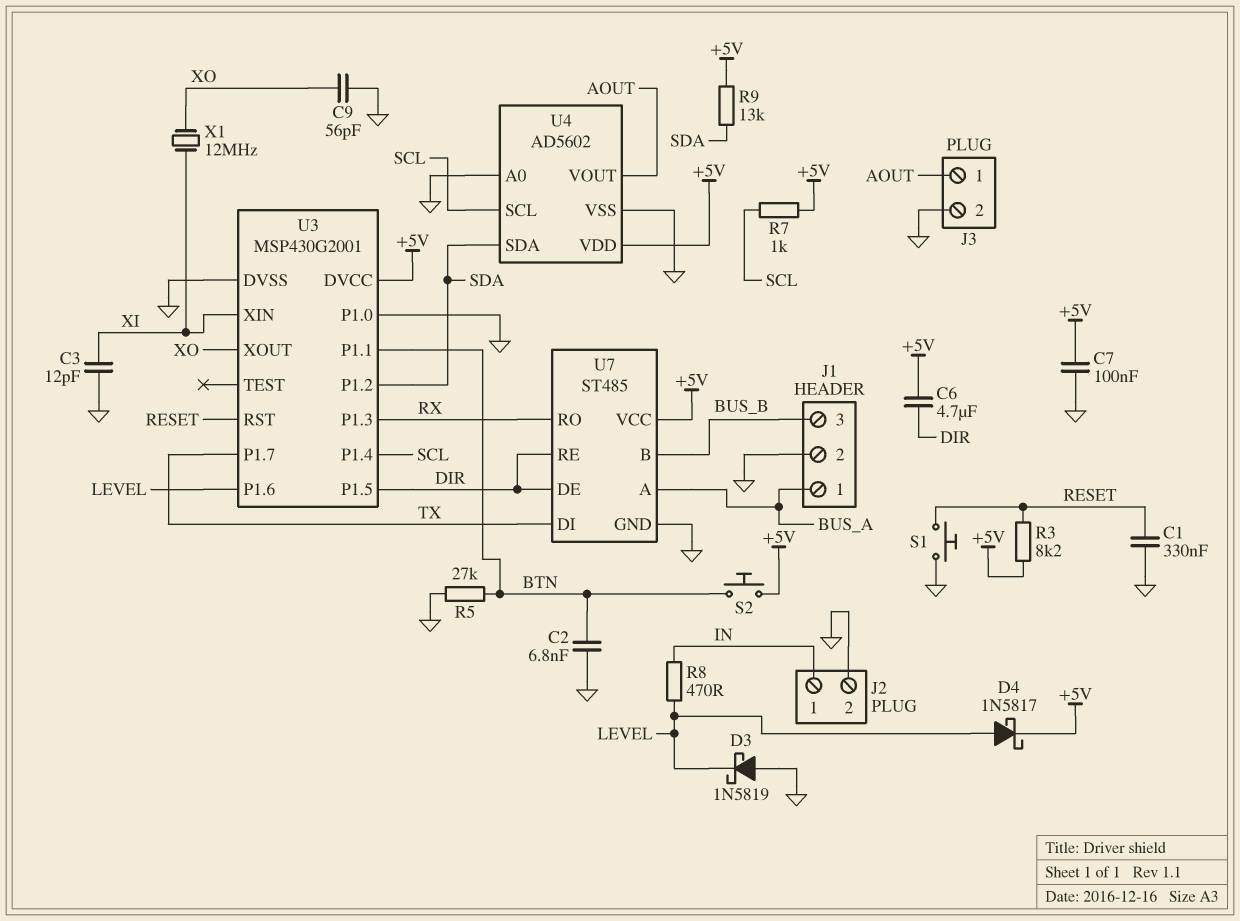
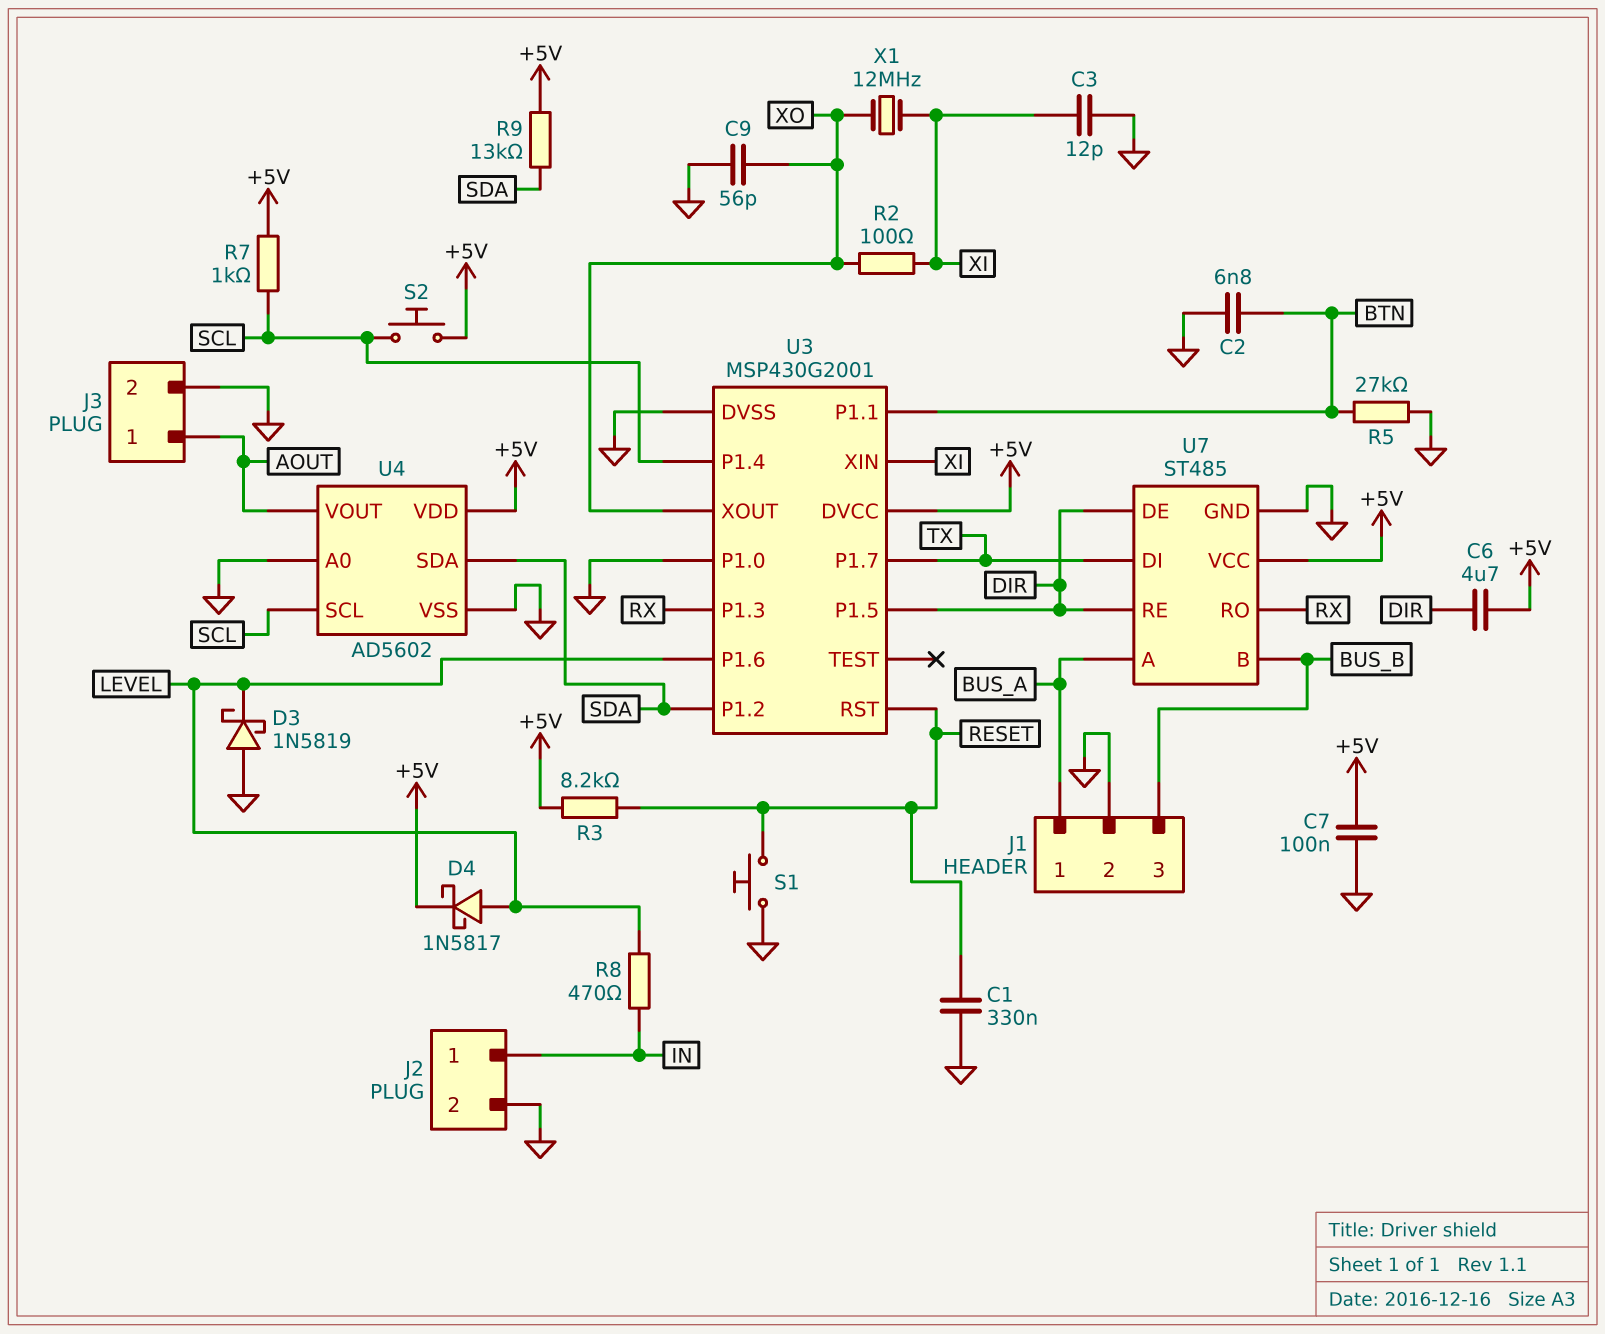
R2: none -> 100 (XI, XO)
S2: button (+5V, BTN) -> button (+5V, SCL)

